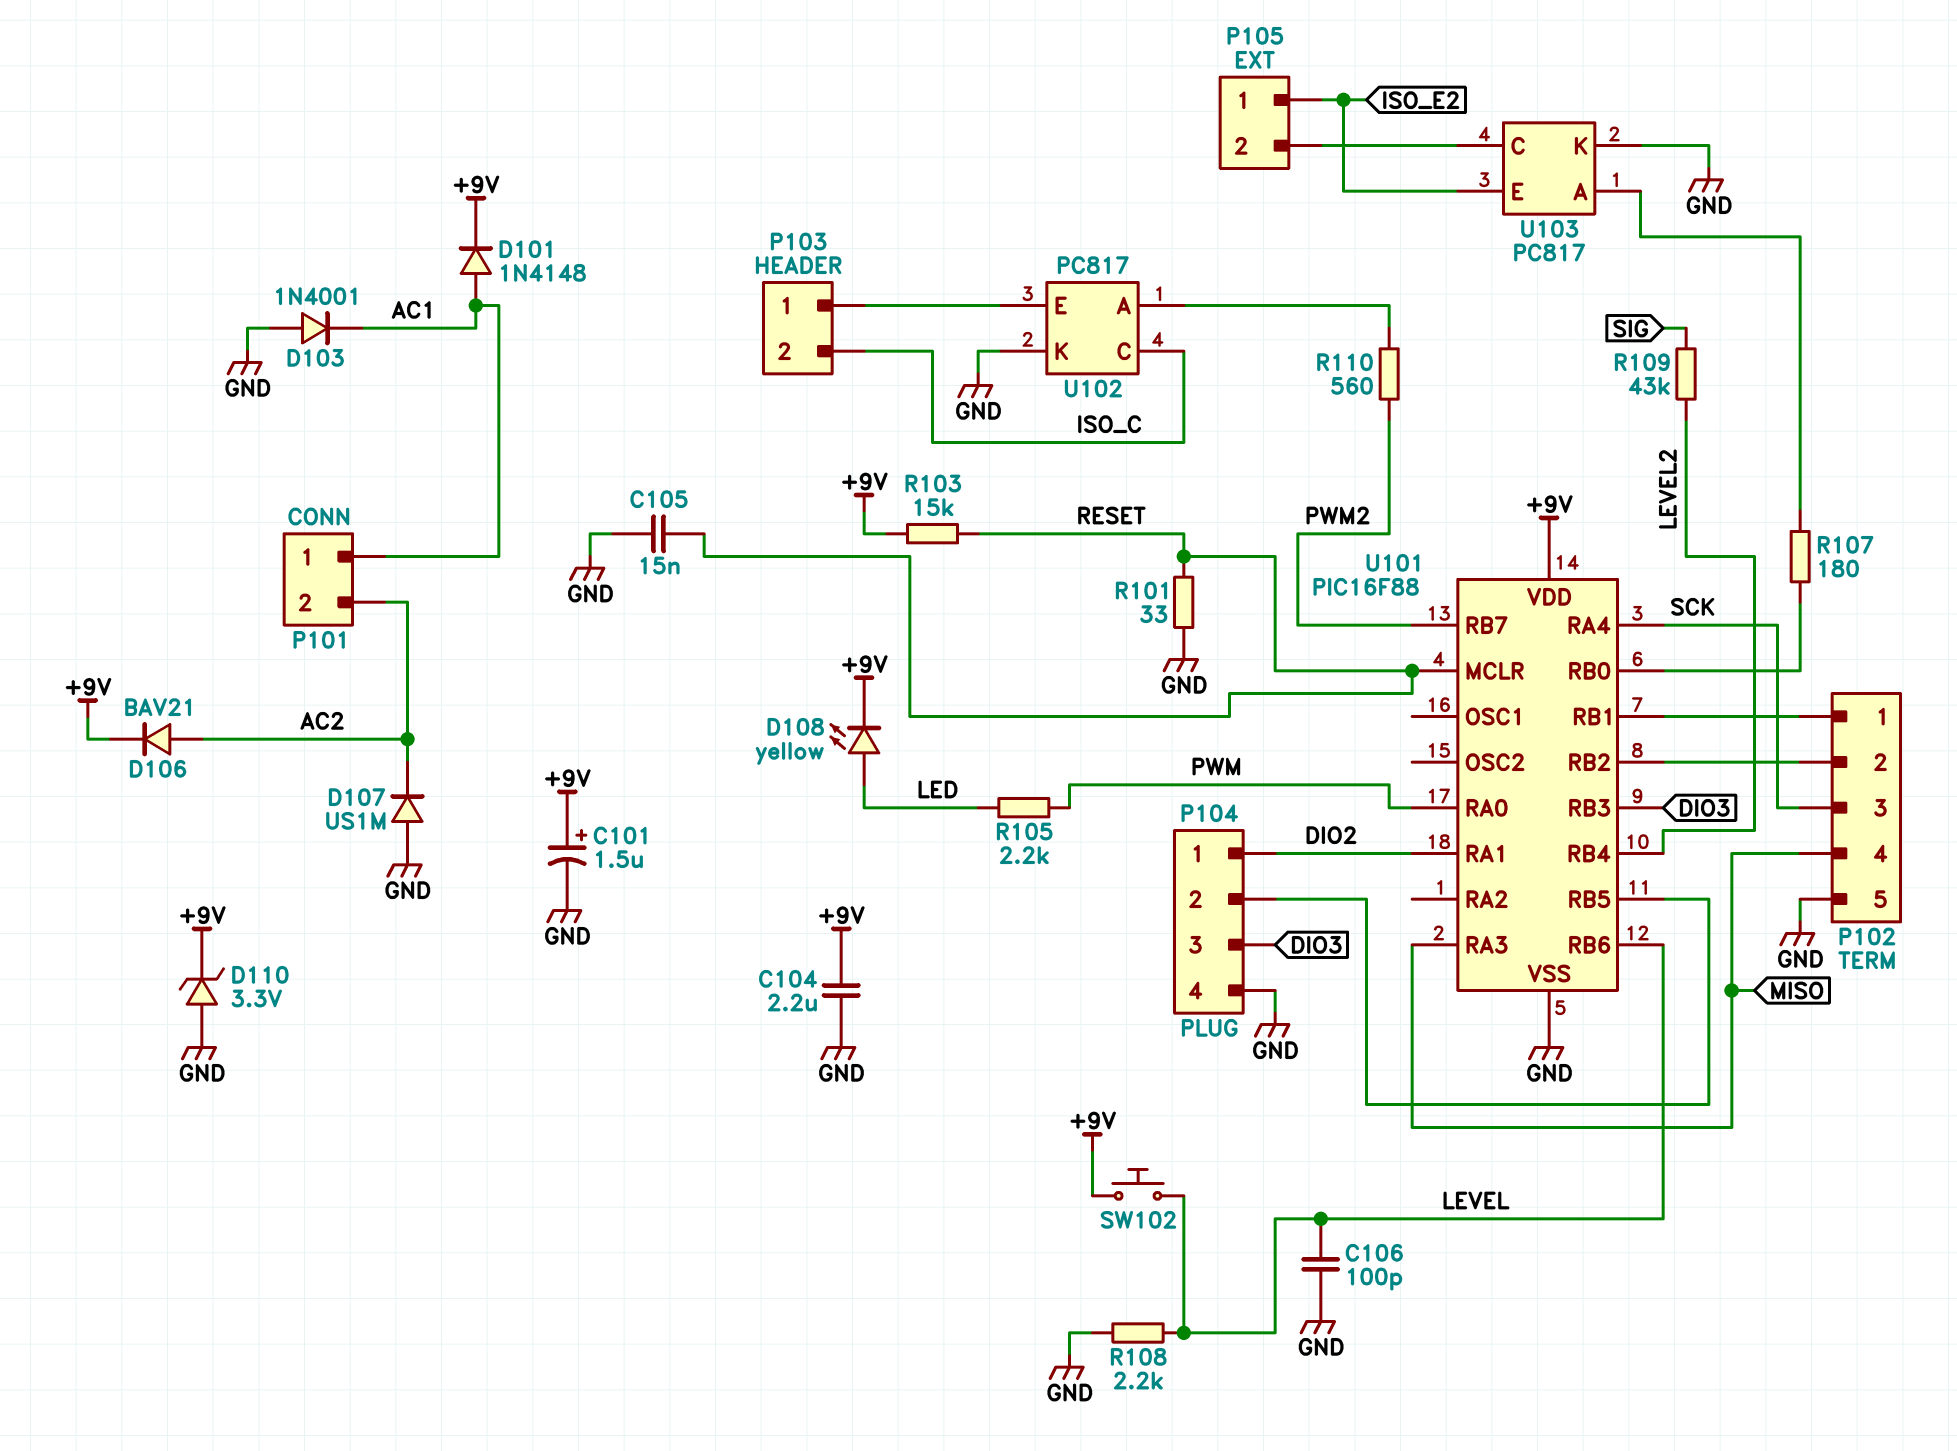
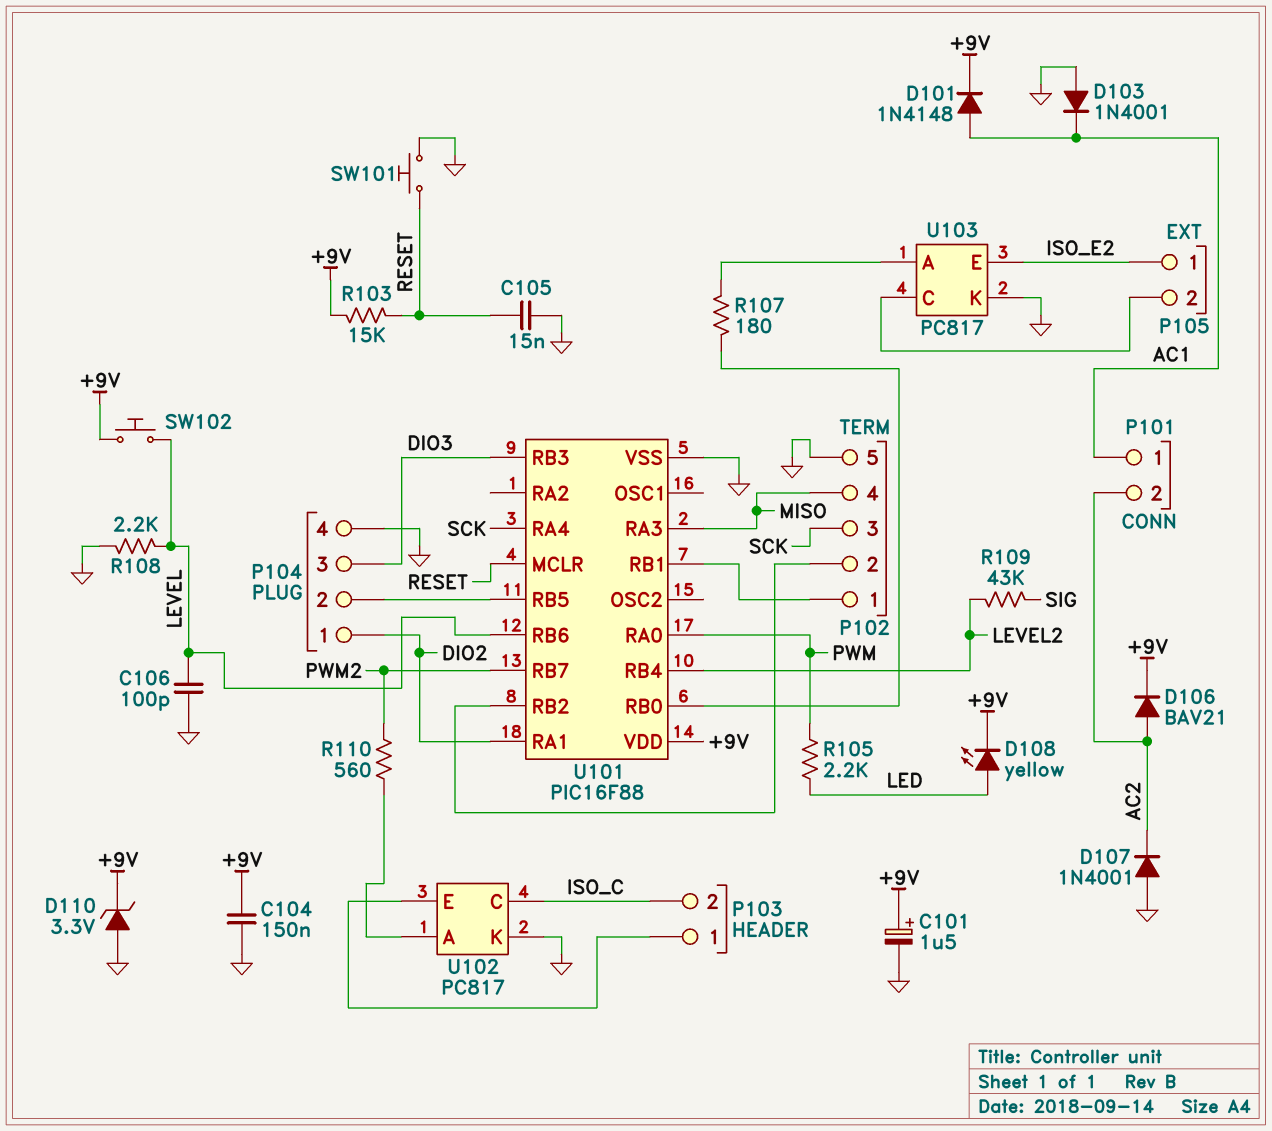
C104: 2.2uF (+9V, GND) -> 150nF (+9V, GND)
D107: diode US1M (A GND, K AC2) -> diode 1N4001 (A GND, K AC2)
R101: 33 (GND, RESET) -> none
SW101: none -> button (GND, RESET)

